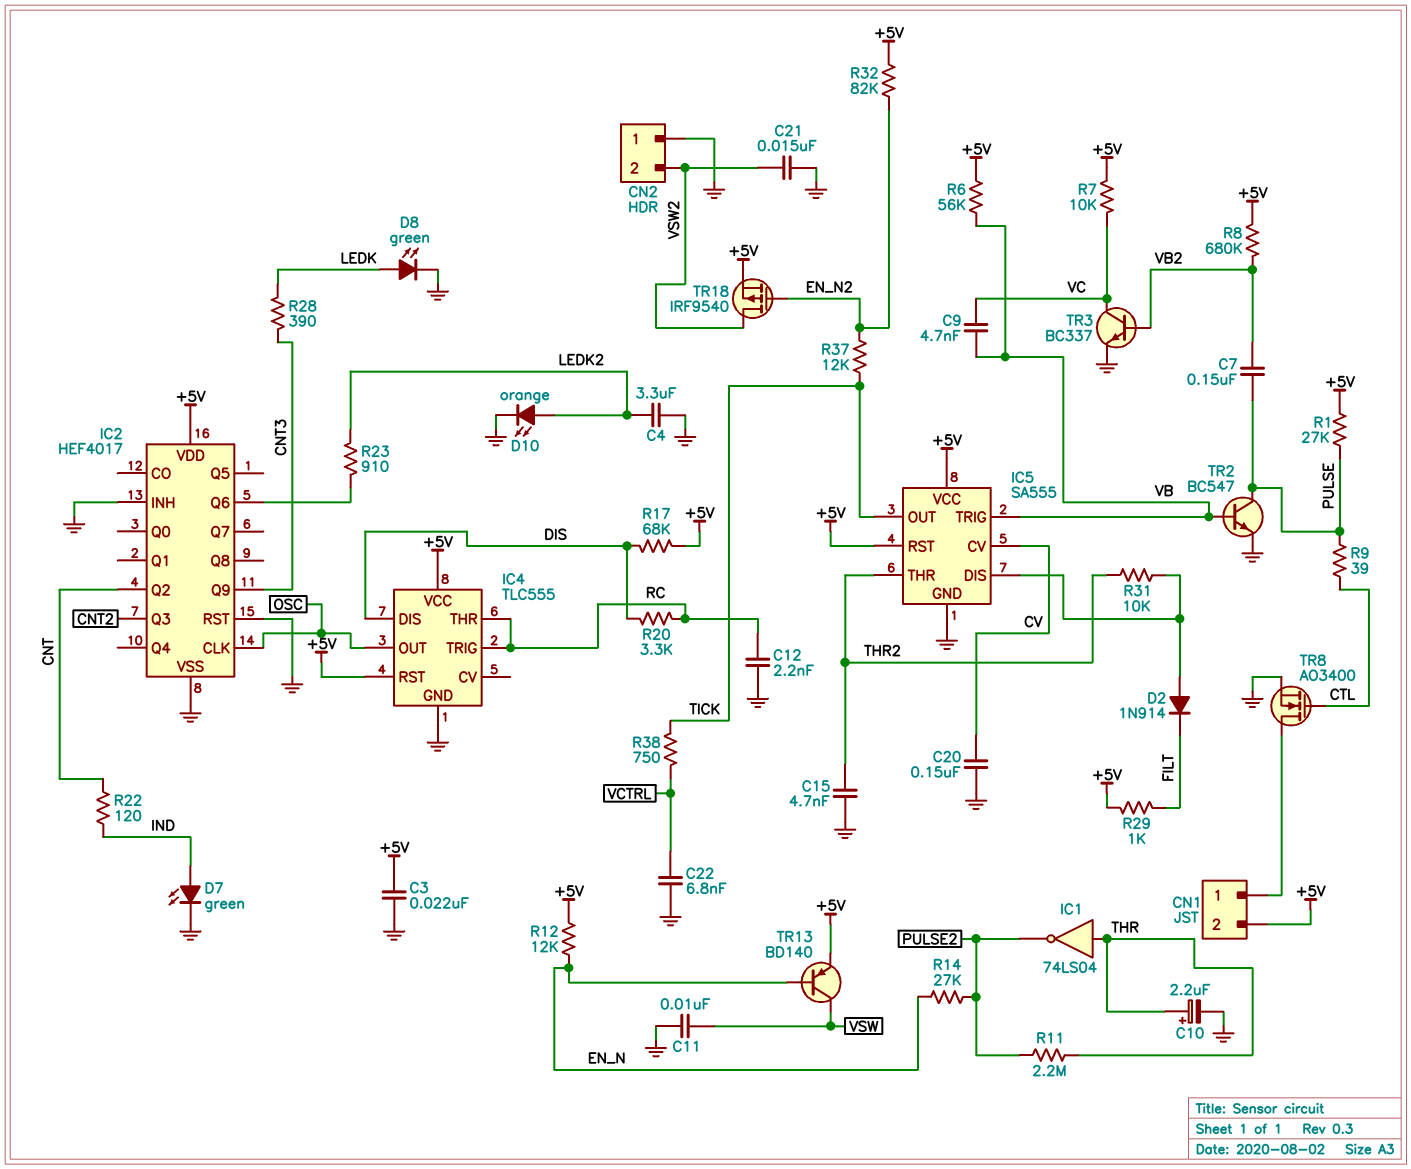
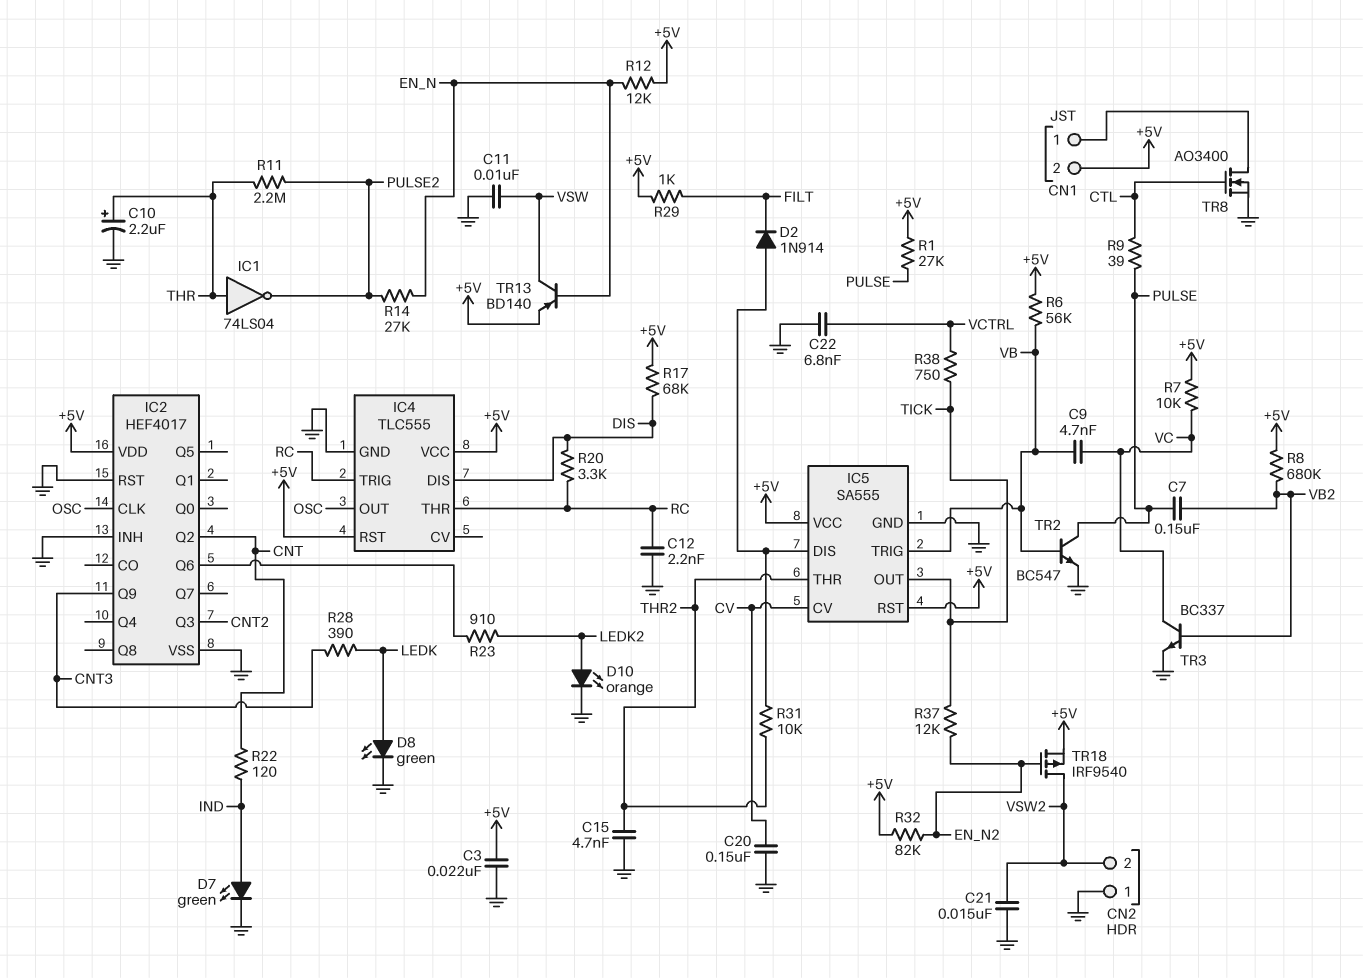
C4: 3.3uF (GND, LEDK2) -> none

